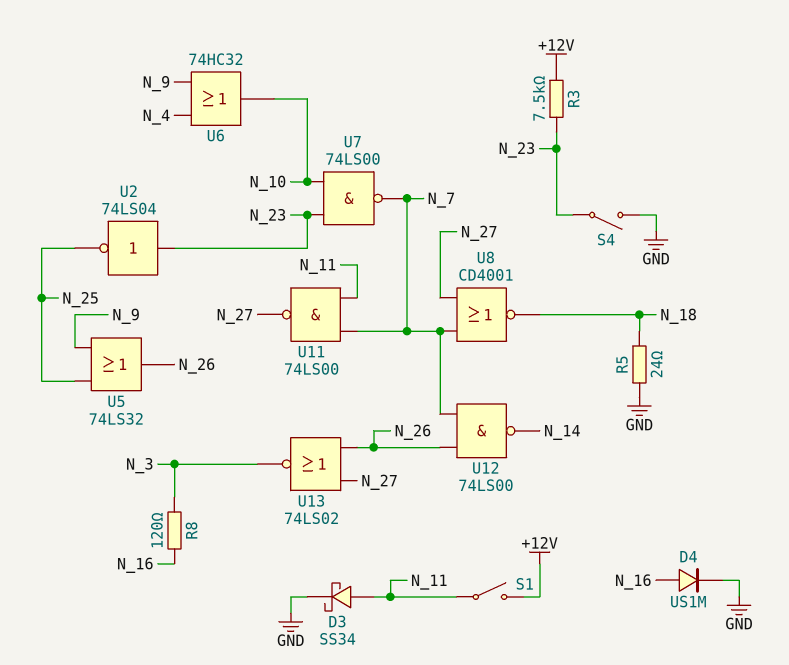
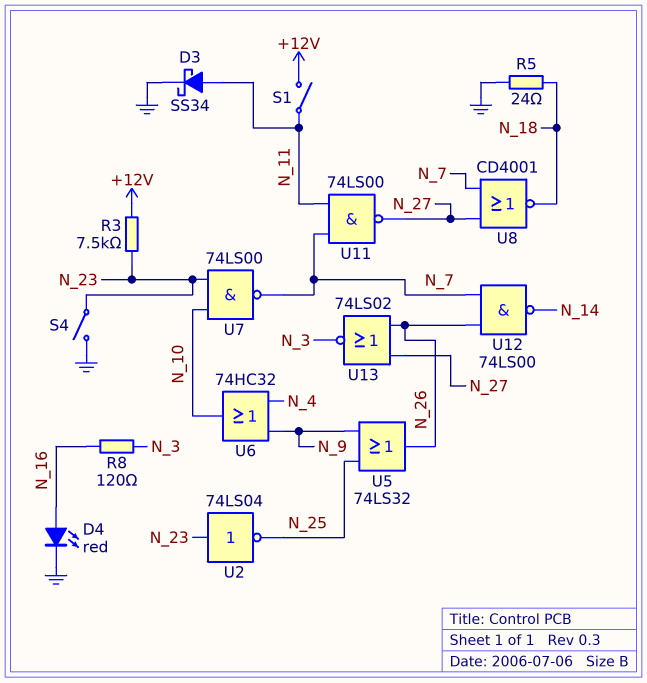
D4: diode US1M (A N_16, K GND) -> LED red (A N_16, K GND)

